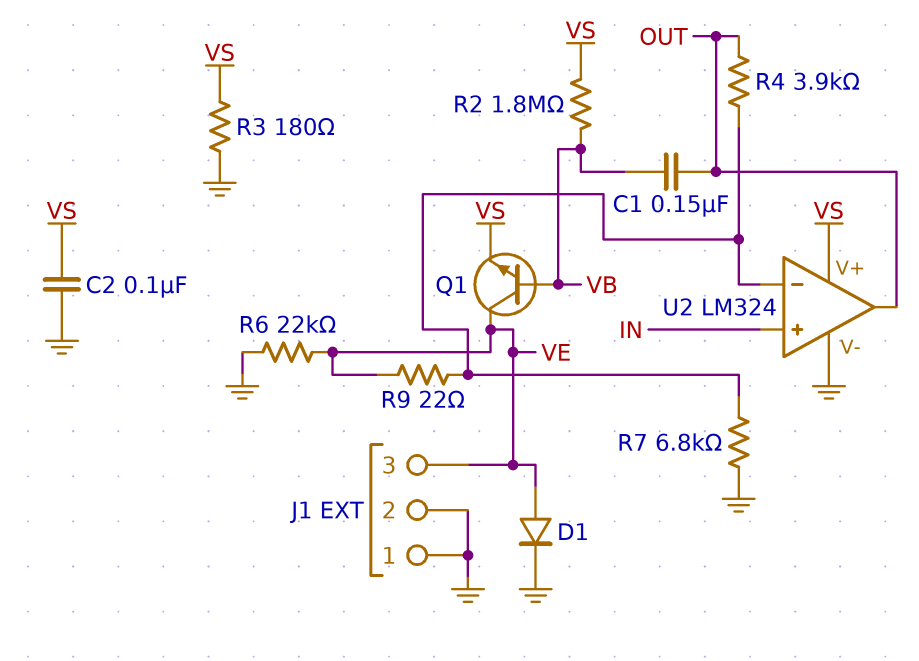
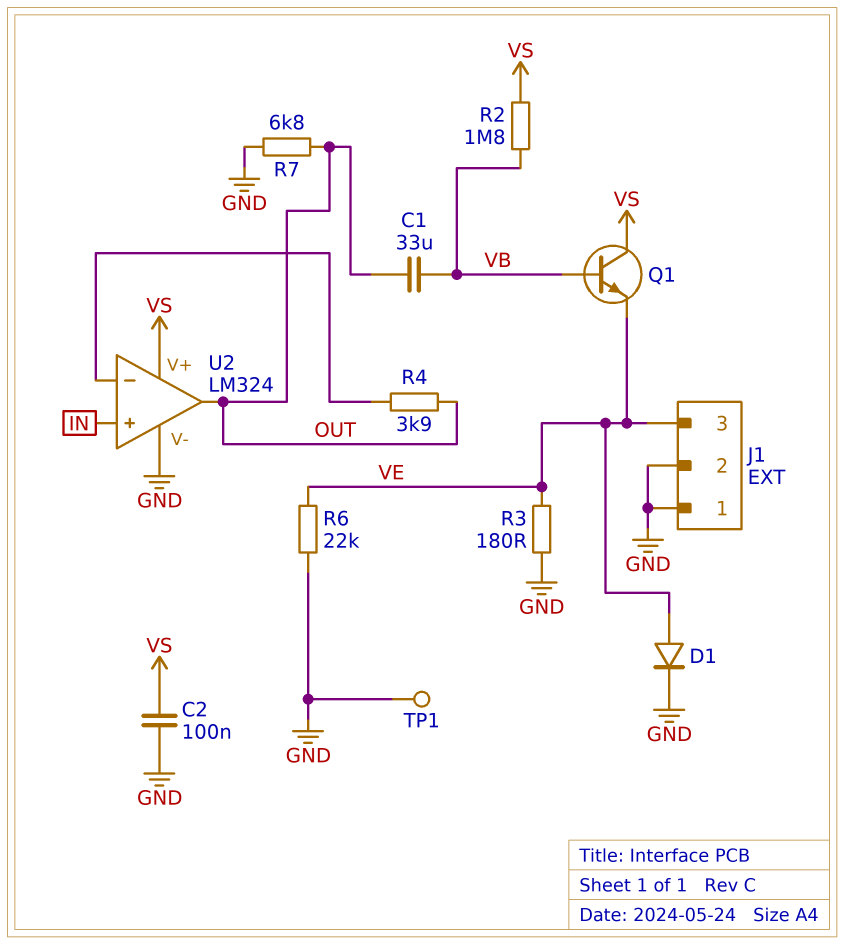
C1: 150nF (OUT, VB) -> 33uF (OUT, VB)
Q1: NPN (B VB, C VE, E VS) -> NPN (B VB, C VS, E VE)
R3: 180 (GND, VS) -> 180 (GND, VE)
R7: 6.8k (GND, U2/in-) -> 6.8k (GND, OUT)
R9: 22 (U2/in-, VE) -> none
TP1: none -> test point (GND)

